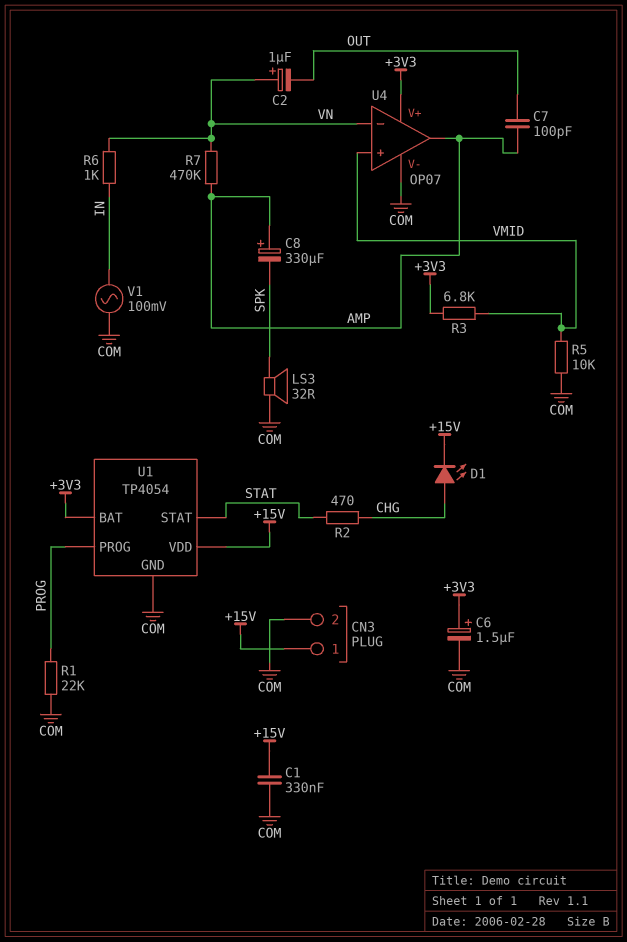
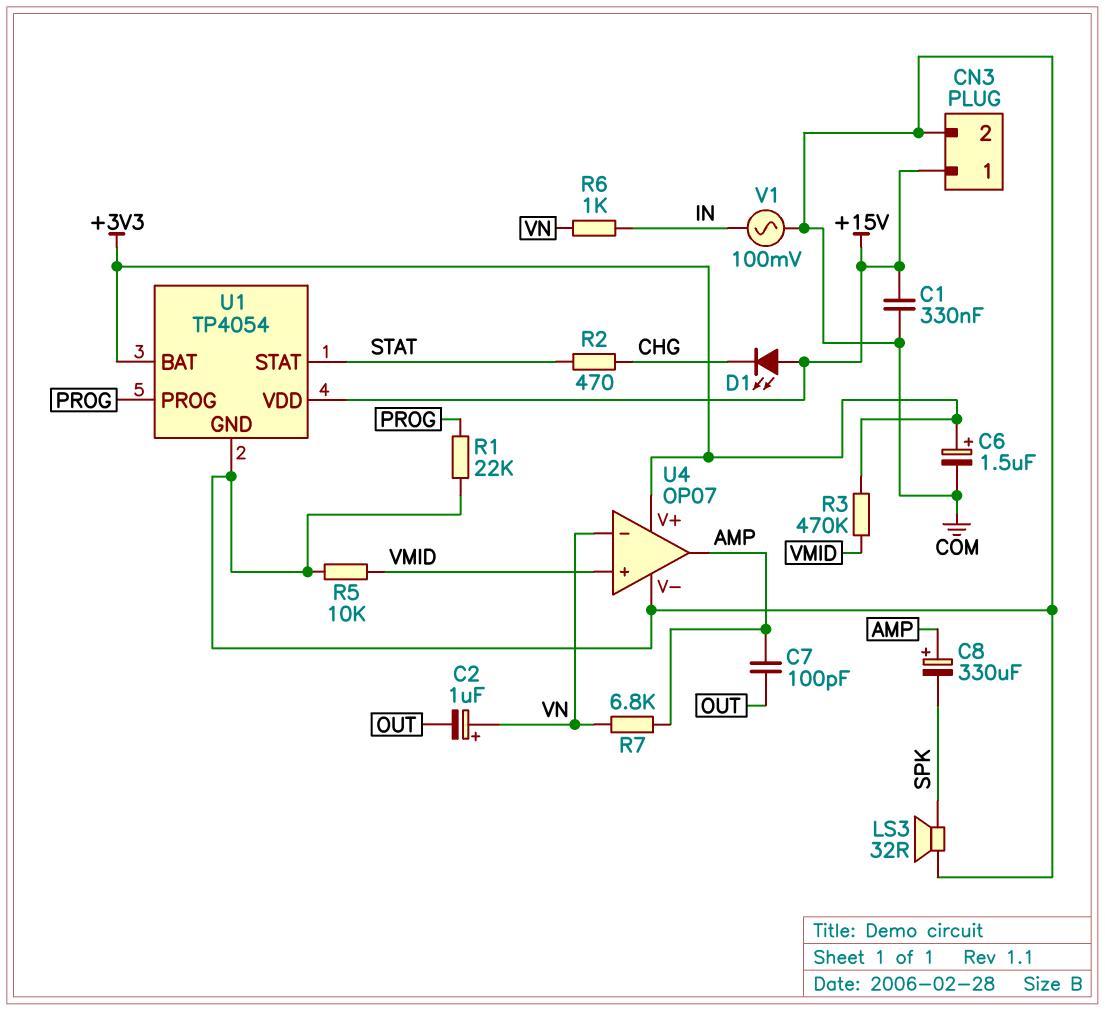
D1: LED (A CHG, K +15V) -> LED (A +15V, K CHG)
R3: 6.8k (+3V3, VMID) -> 470k (+3V3, VMID)
R7: 470k (AMP, VN) -> 6.8k (AMP, VN)

